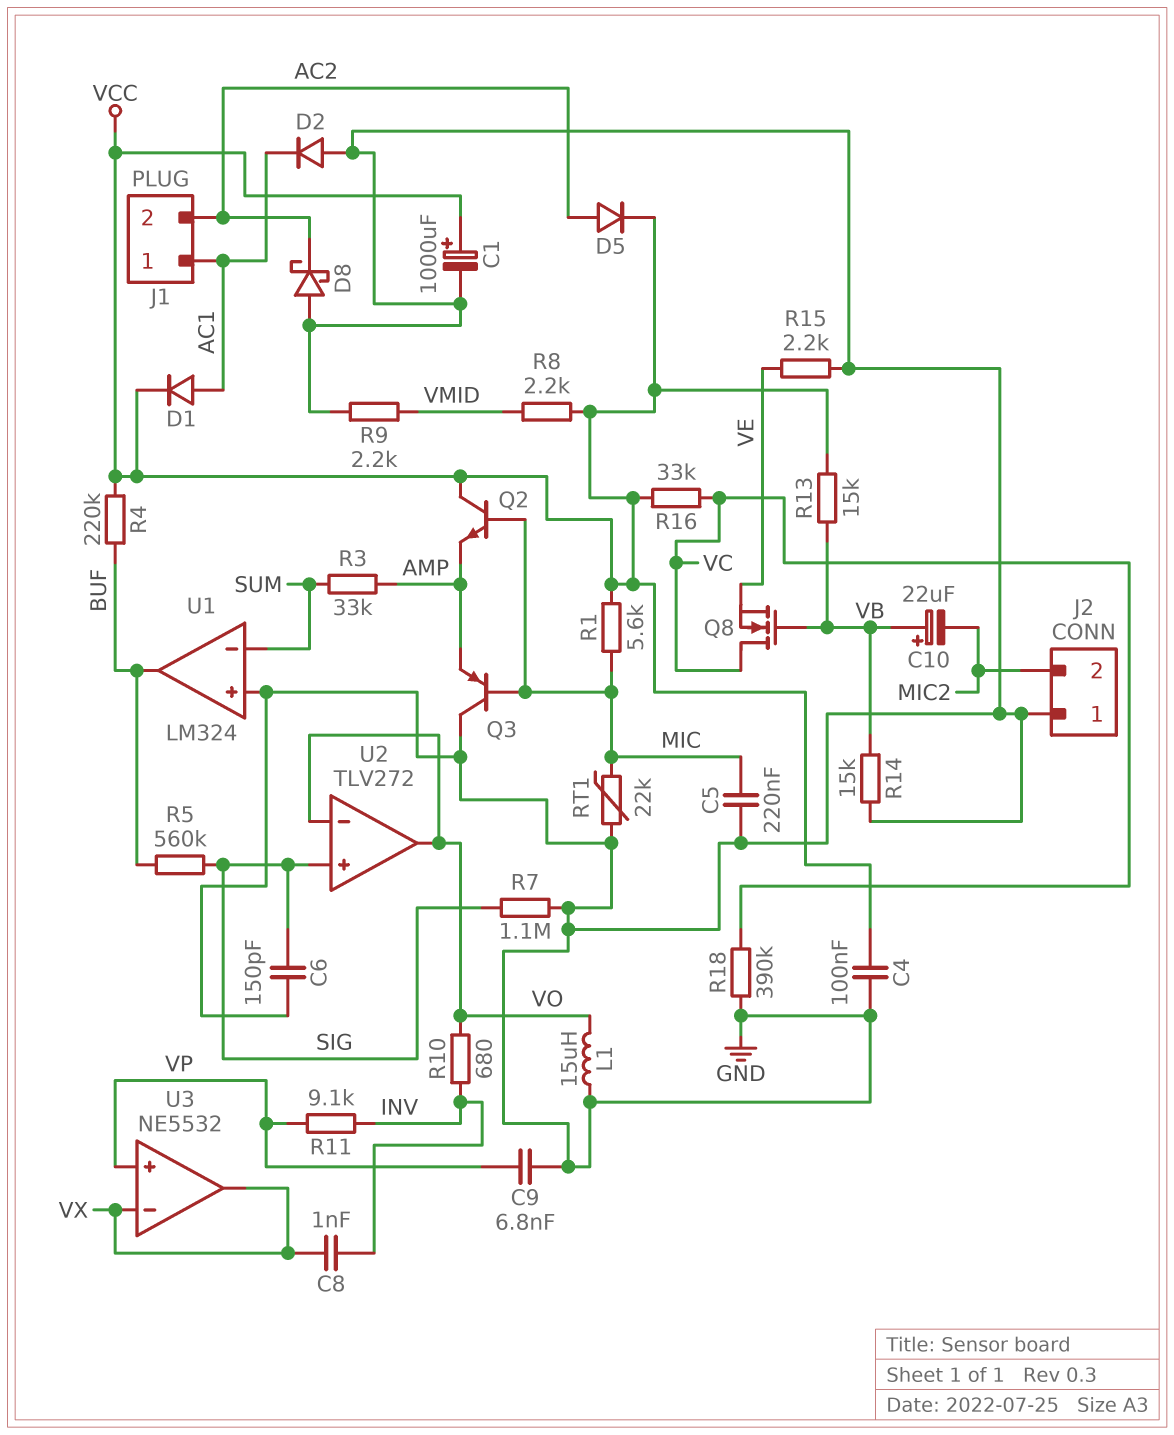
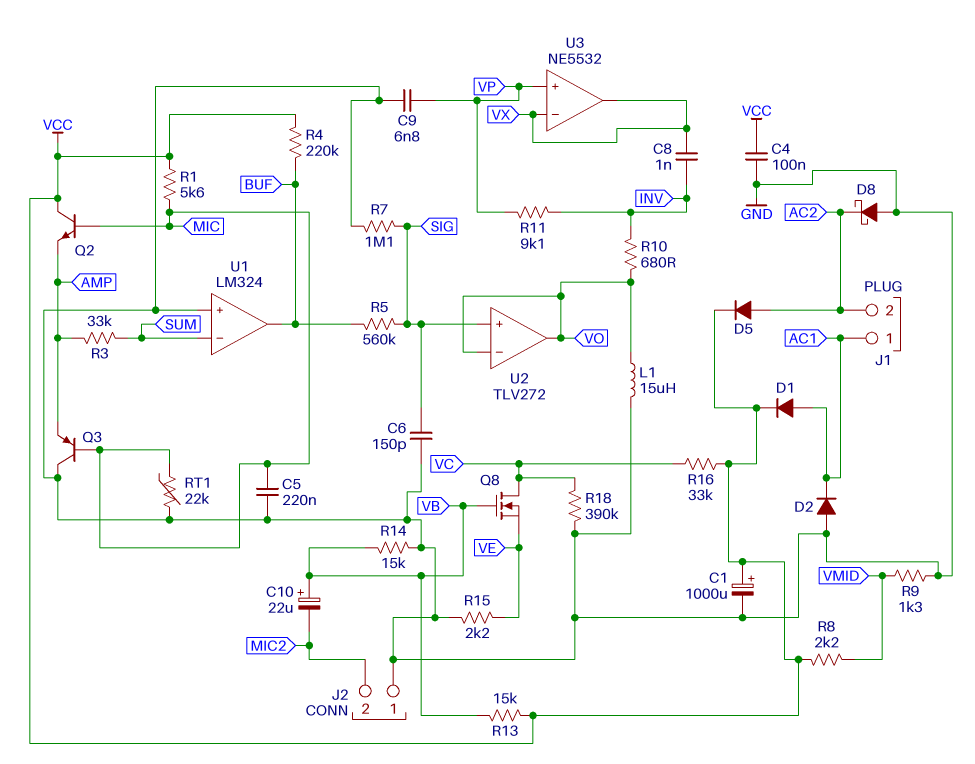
R9: 2.2k (GND, VMID) -> 1.3k (GND, VMID)

